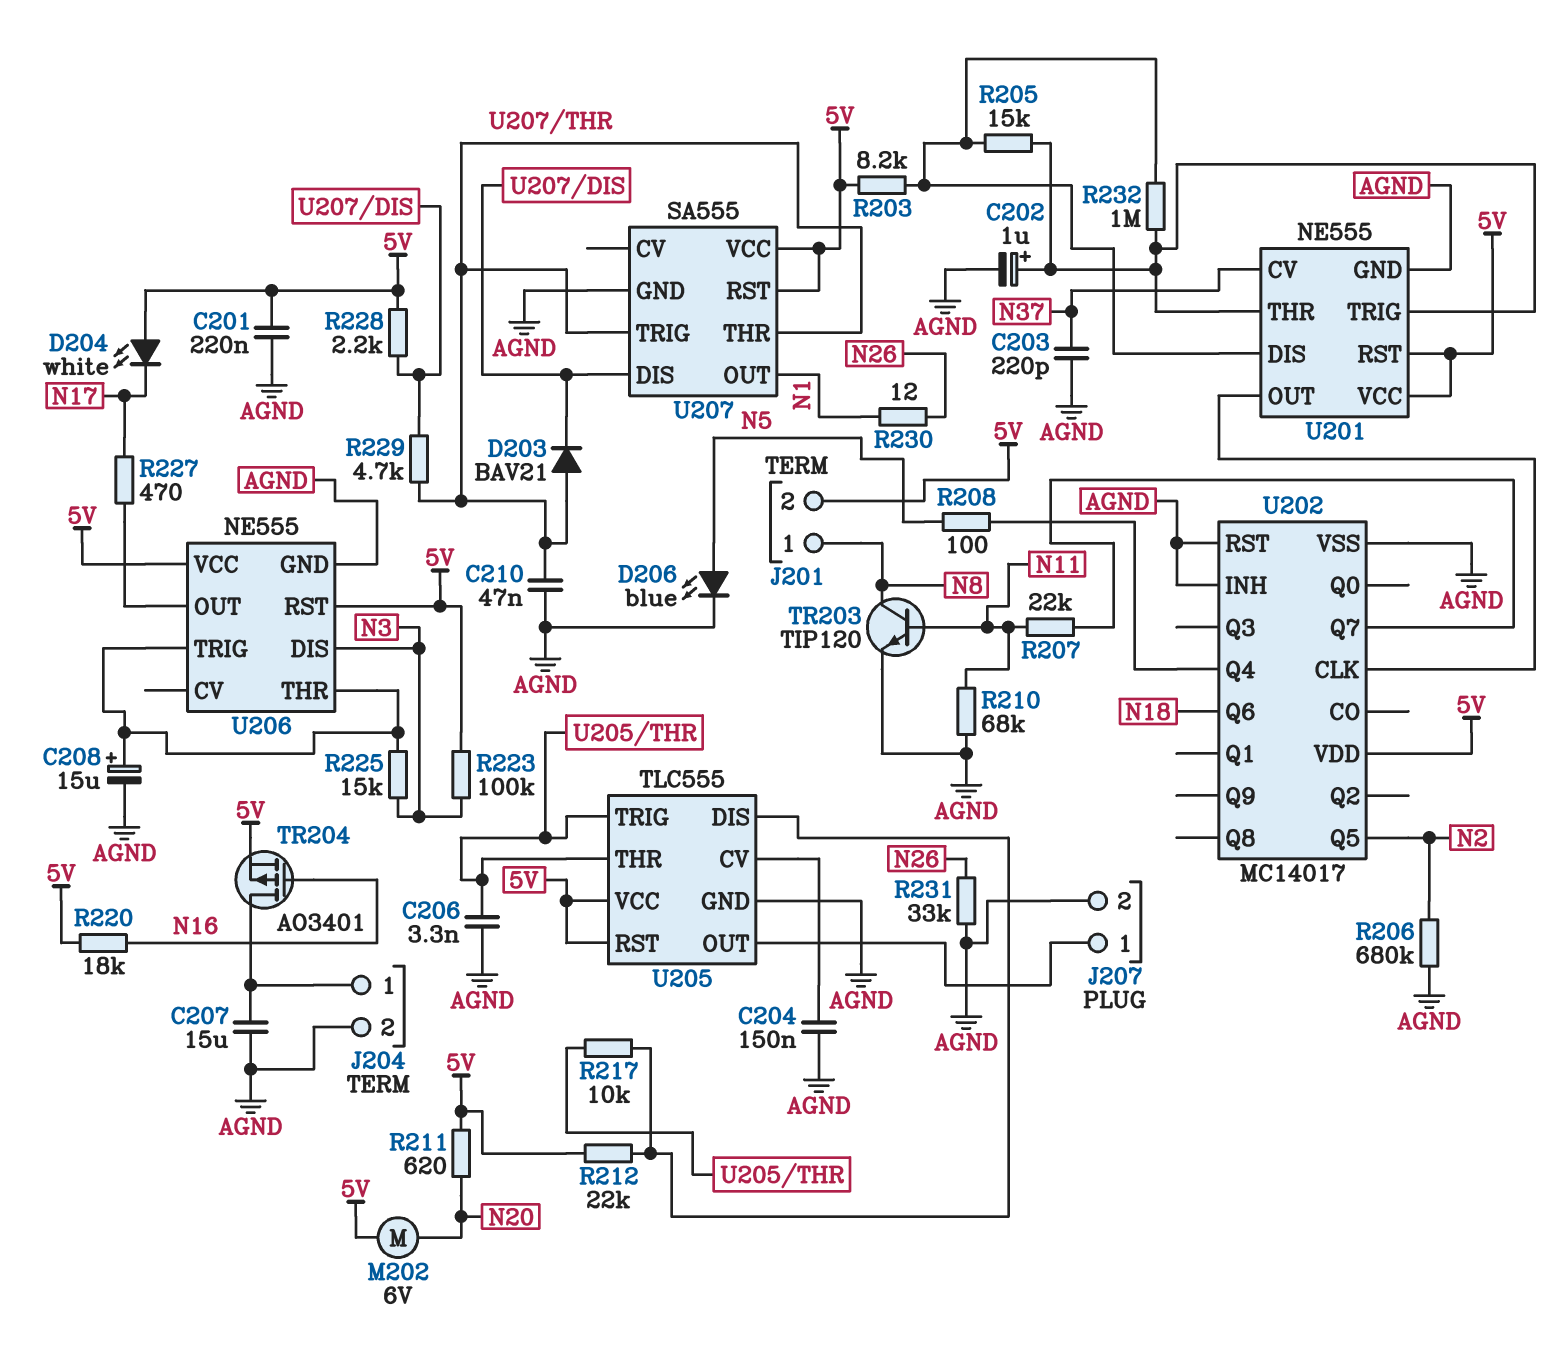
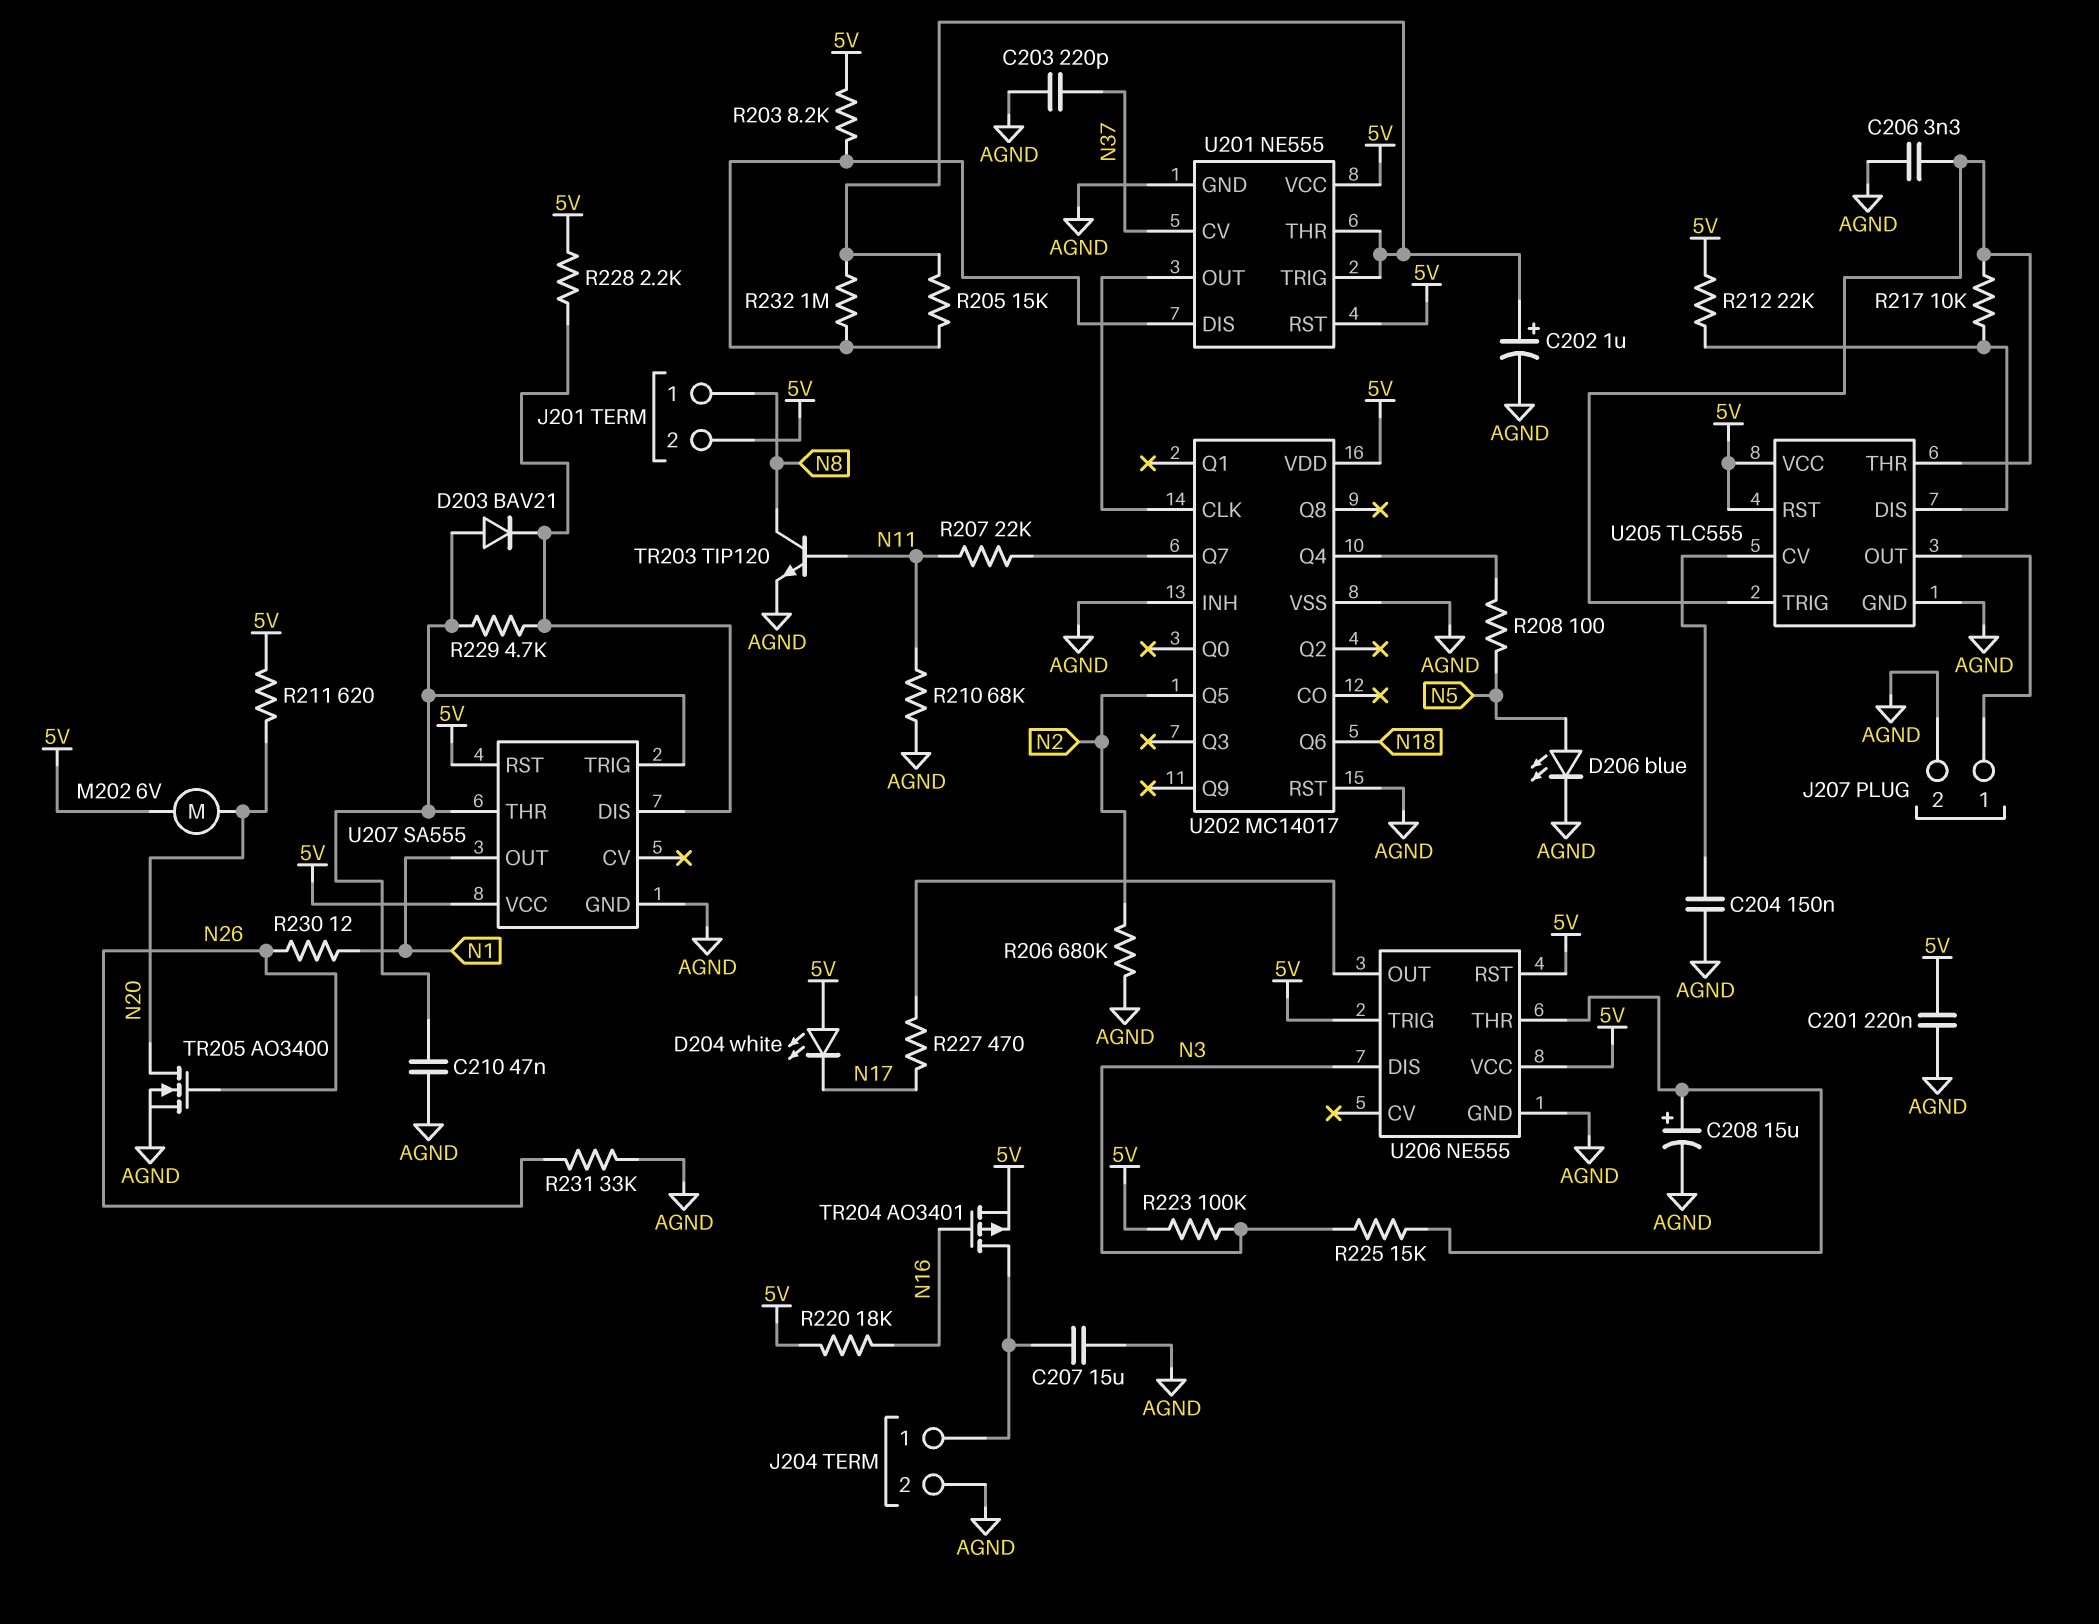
TR205: none -> NMOS AO3400 (G N26, D N20, S AGND)
U206 pin TRIG: U206/THR -> 5V

